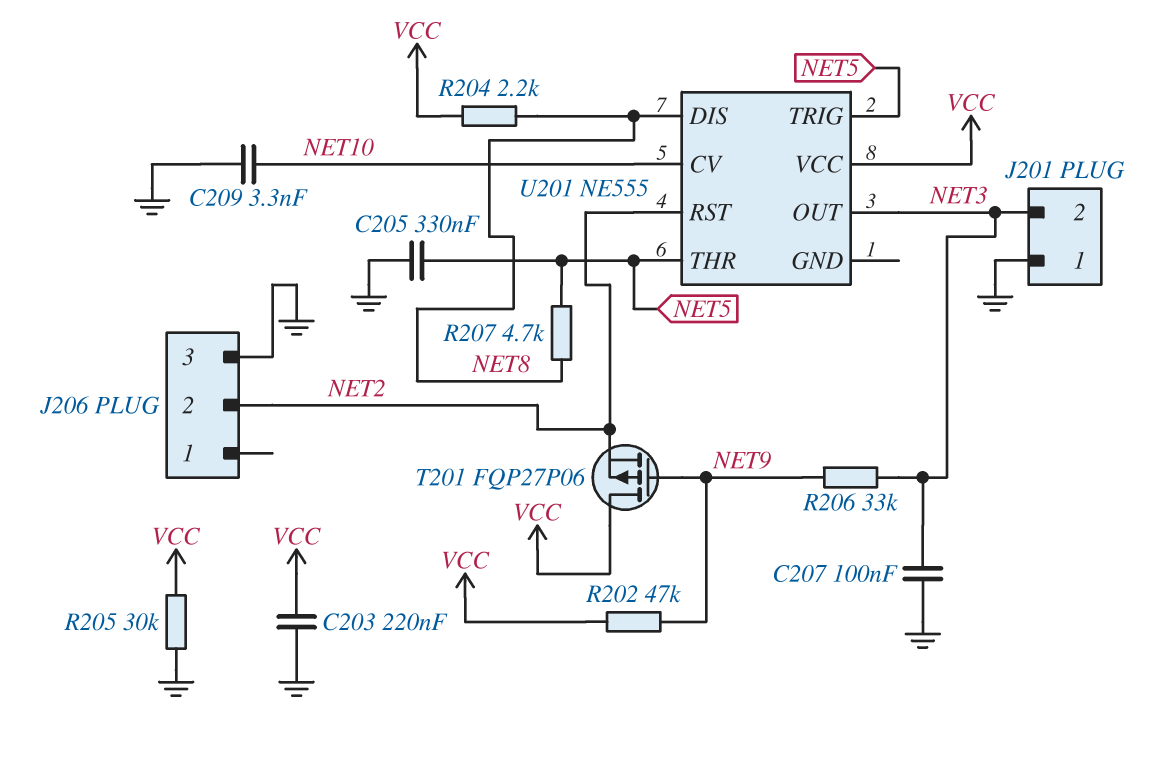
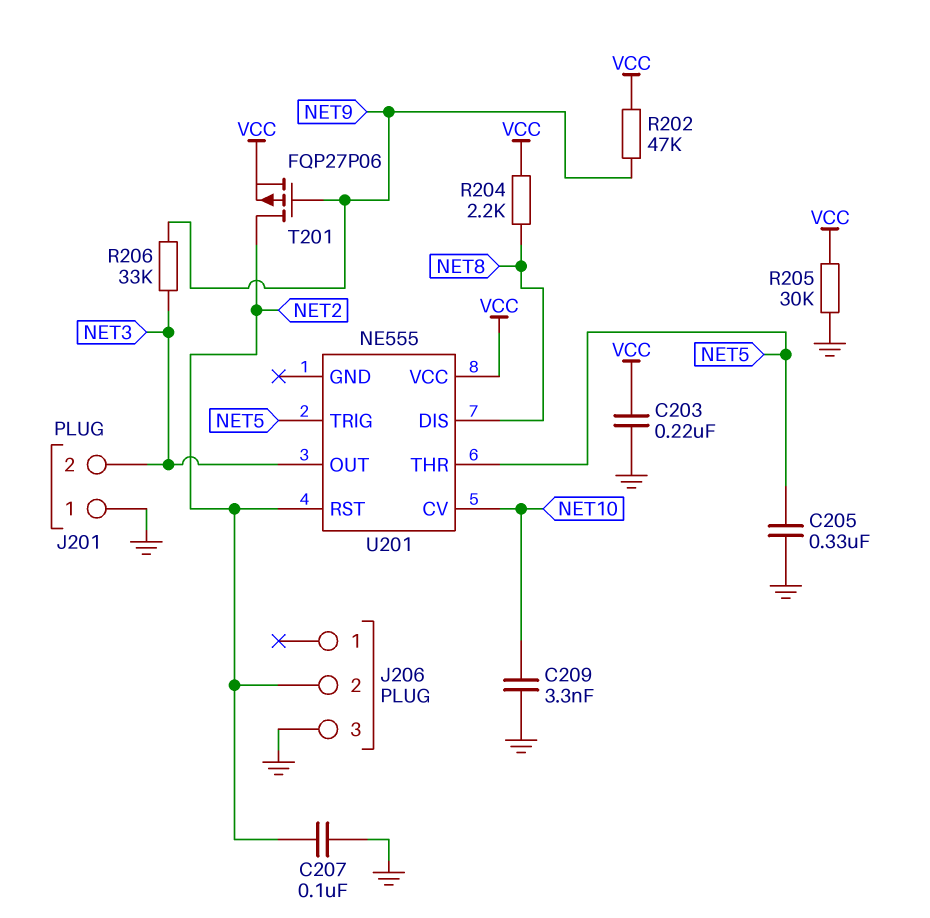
C207: 100nF (GND, NET3) -> 100nF (GND, NET2)
R207: 4.7k (NET5, NET8) -> none
T201: PMOS FQP27P06 (G NET9, D VCC, S NET2) -> PMOS FQP27P06 (G NET9, D NET2, S VCC)

